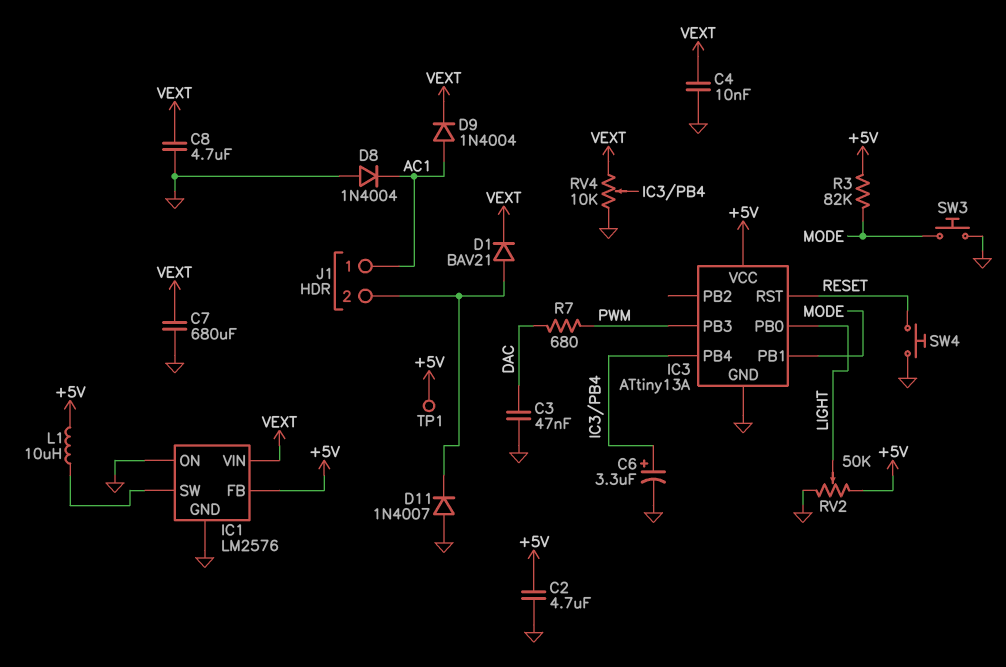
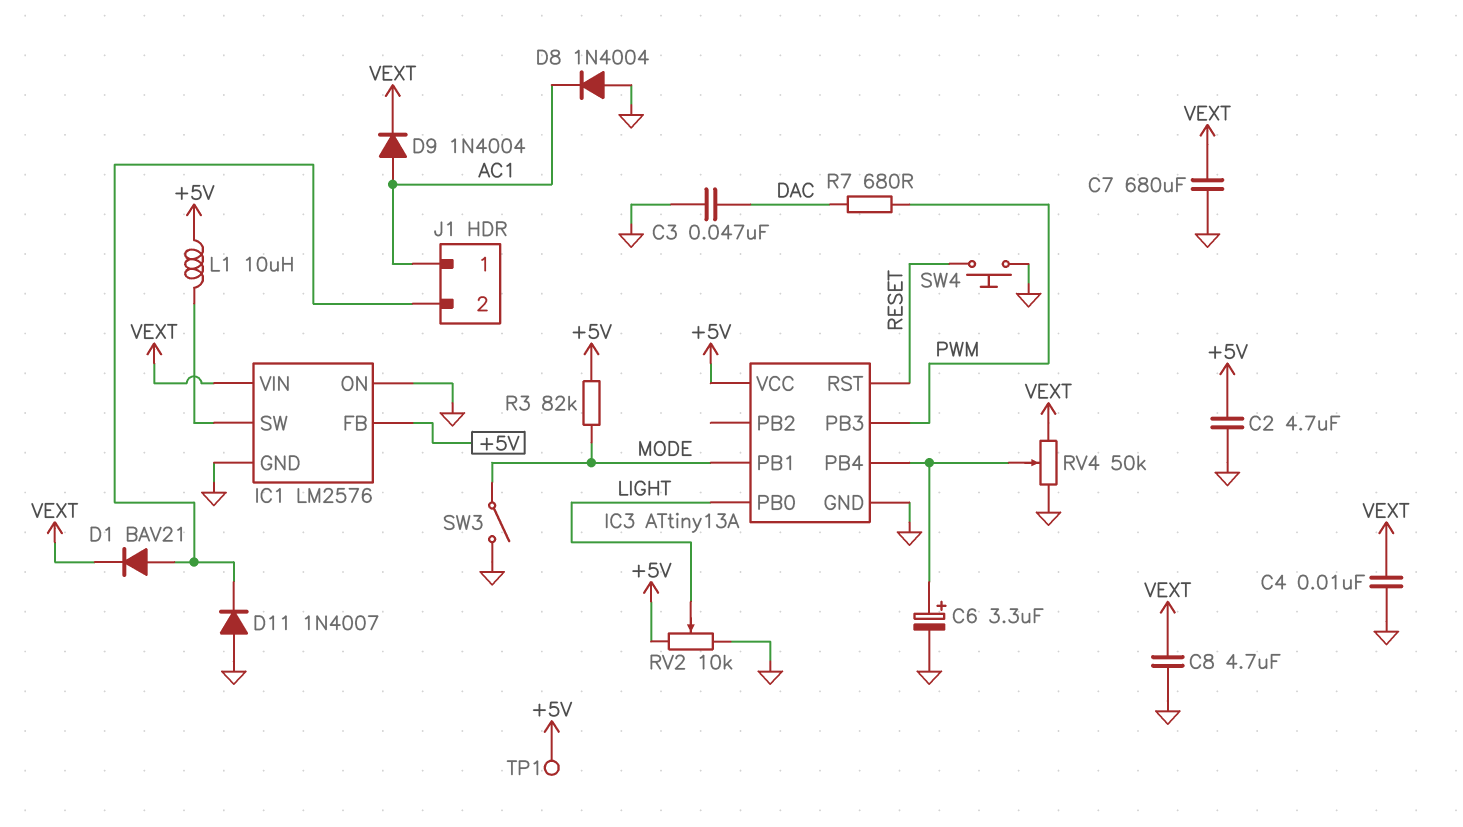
RV2: 50k (+5V, GND, wiper LIGHT) -> 10k (+5V, GND, wiper LIGHT)
RV4: 10k (GND, VEXT, wiper IC3/PB4) -> 50k (GND, VEXT, wiper IC3/PB4)
SW3: button (GND, MODE) -> switch (GND, MODE)

